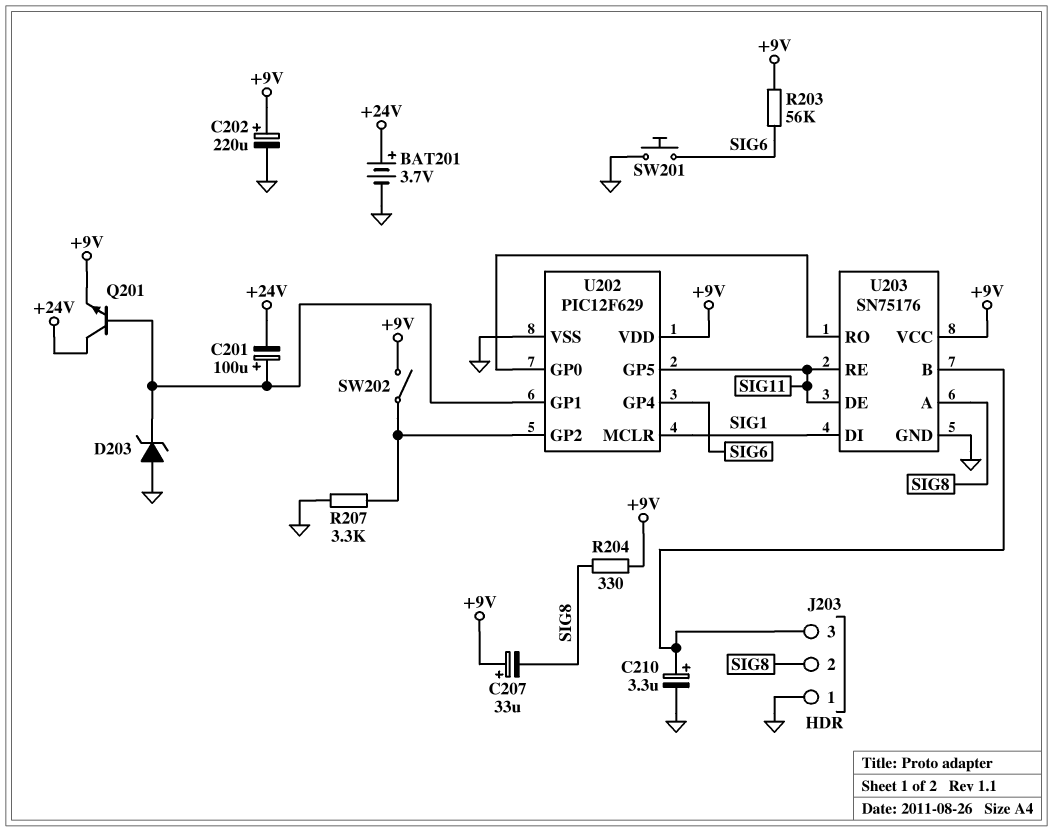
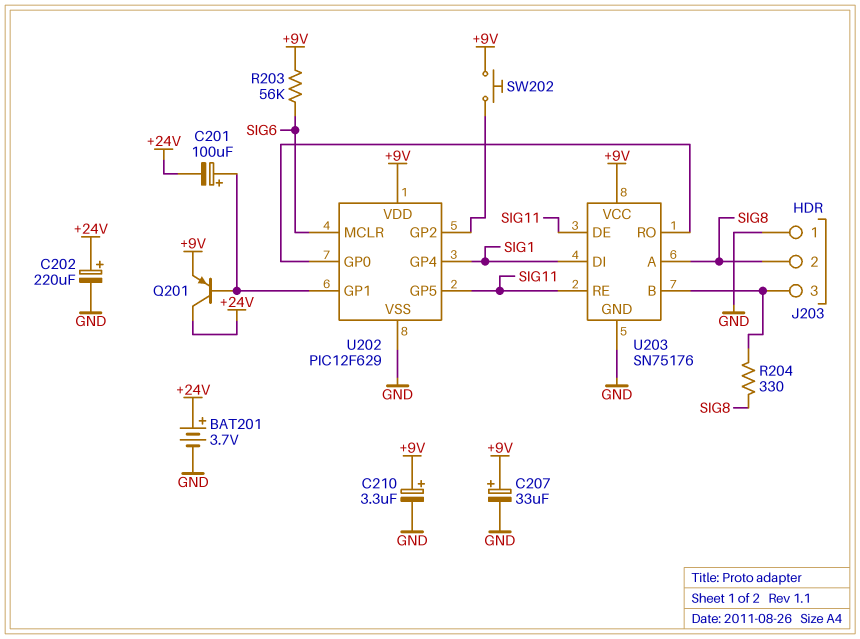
C202: 220uF (plus +9V, minus GND) -> 220uF (plus +24V, minus GND)
C207: 33uF (plus +9V, minus SIG8) -> 33uF (plus +9V, minus GND)
C210: 3.3uF (plus J203/3, minus GND) -> 3.3uF (plus +9V, minus GND)
D203: zener (A GND, K U202/GP1) -> none
Q201: NPN (B U202/GP1, C +24V, E +9V) -> PNP (B U202/GP1, C +24V, E +9V)
R204: 330 (+9V, SIG8) -> 330 (J203/3, SIG8)
R207: 3.3k (GND, U202/GP2) -> none
SW201: button (GND, SIG6) -> none
SW202: switch (+9V, U202/GP2) -> button (+9V, U202/GP2)
U202 pin GP4: SIG6 -> SIG1
U202 pin MCLR: SIG1 -> SIG6

